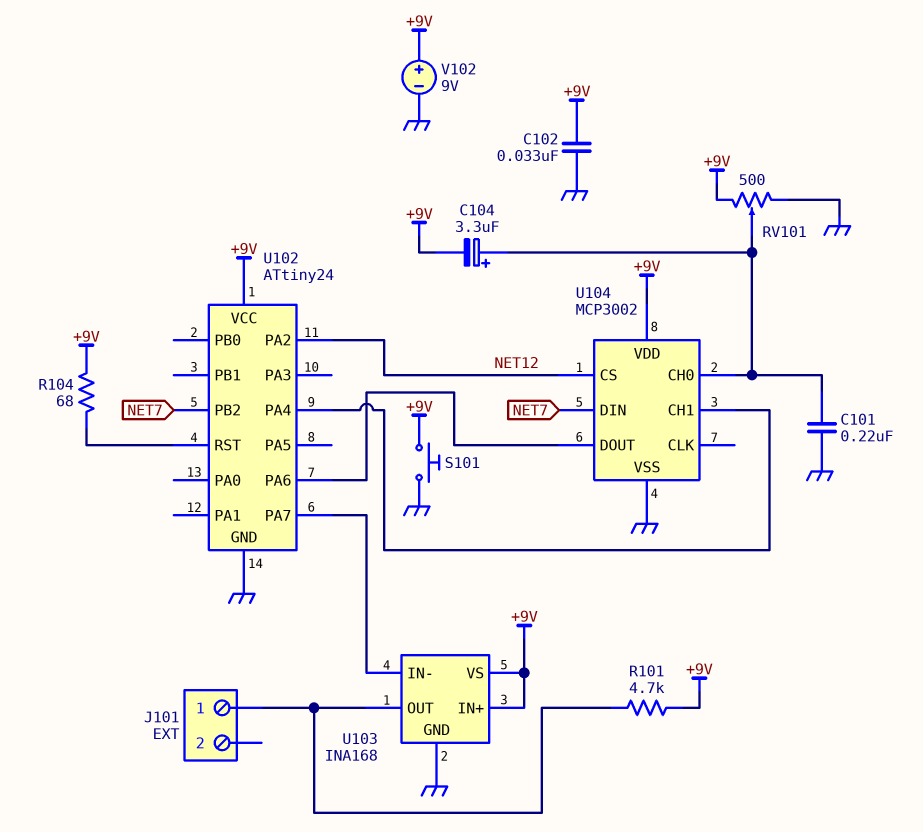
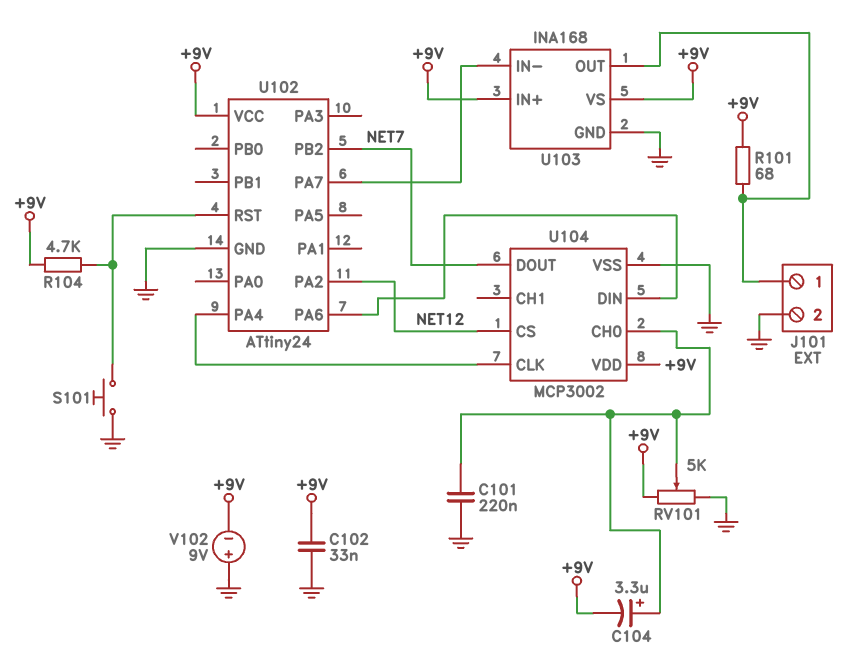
J101 pin 2: none -> GND
R101: 4.7k (+9V, J101/1) -> 68 (+9V, J101/1)
R104: 68 (+9V, U102/RST) -> 4.7k (+9V, U102/RST)
RV101: 500 (+9V, GND, wiper U104/CH0) -> 5k (+9V, GND, wiper U104/CH0)
S101: button (+9V, GND) -> button (GND, U102/RST)
U104 pin CH1: U102/PA4 -> none
U104 pin CLK: none -> U102/PA4
U104 pin DIN: NET7 -> U102/PA6
U104 pin DOUT: U102/PA6 -> NET7
V102: 9V (plus +9V, minus GND) -> 9V (plus GND, minus +9V)

